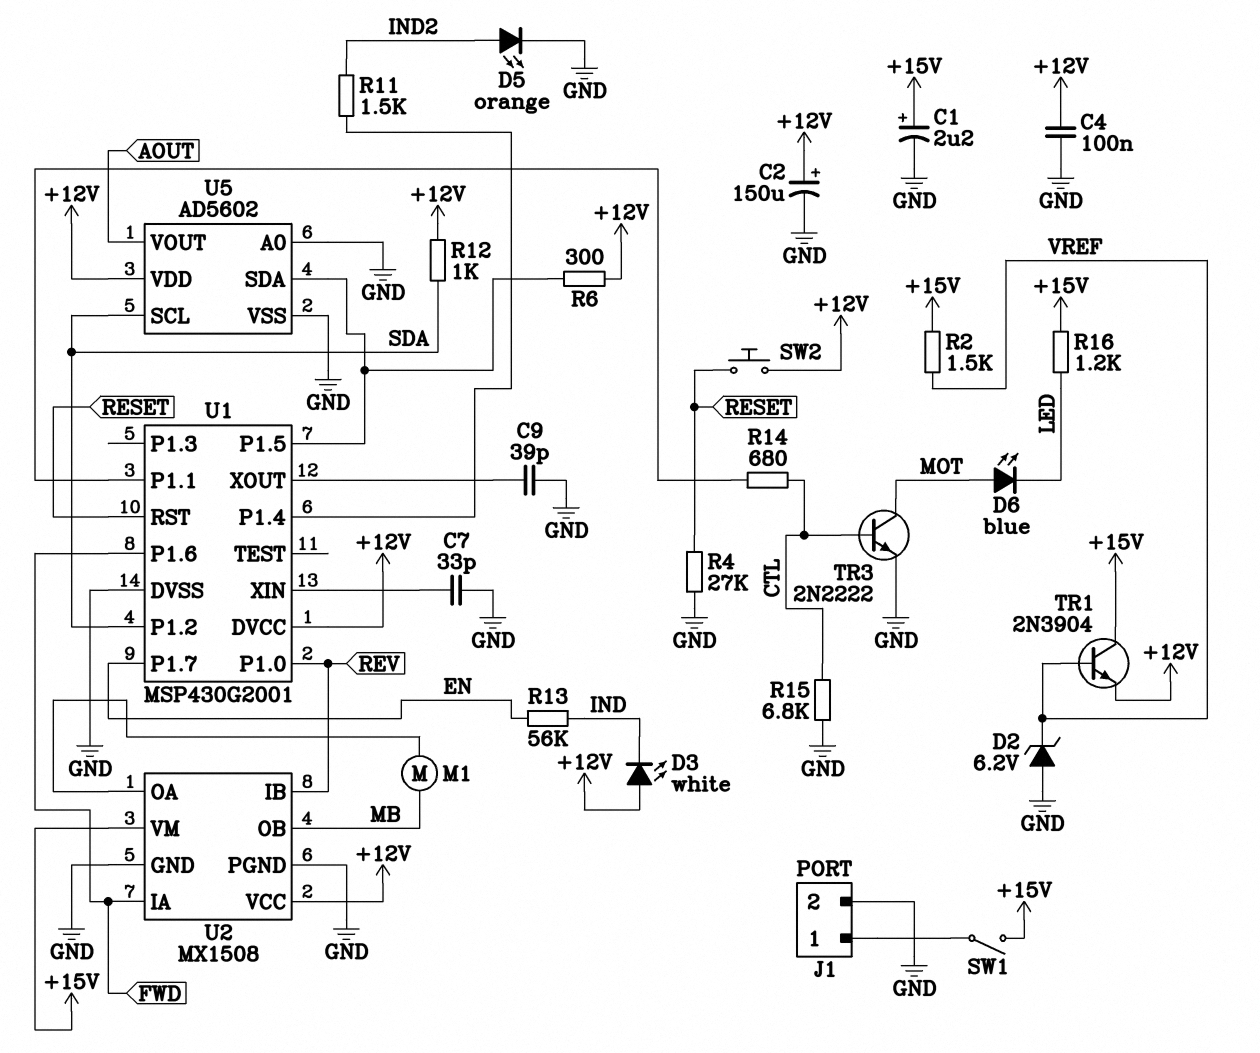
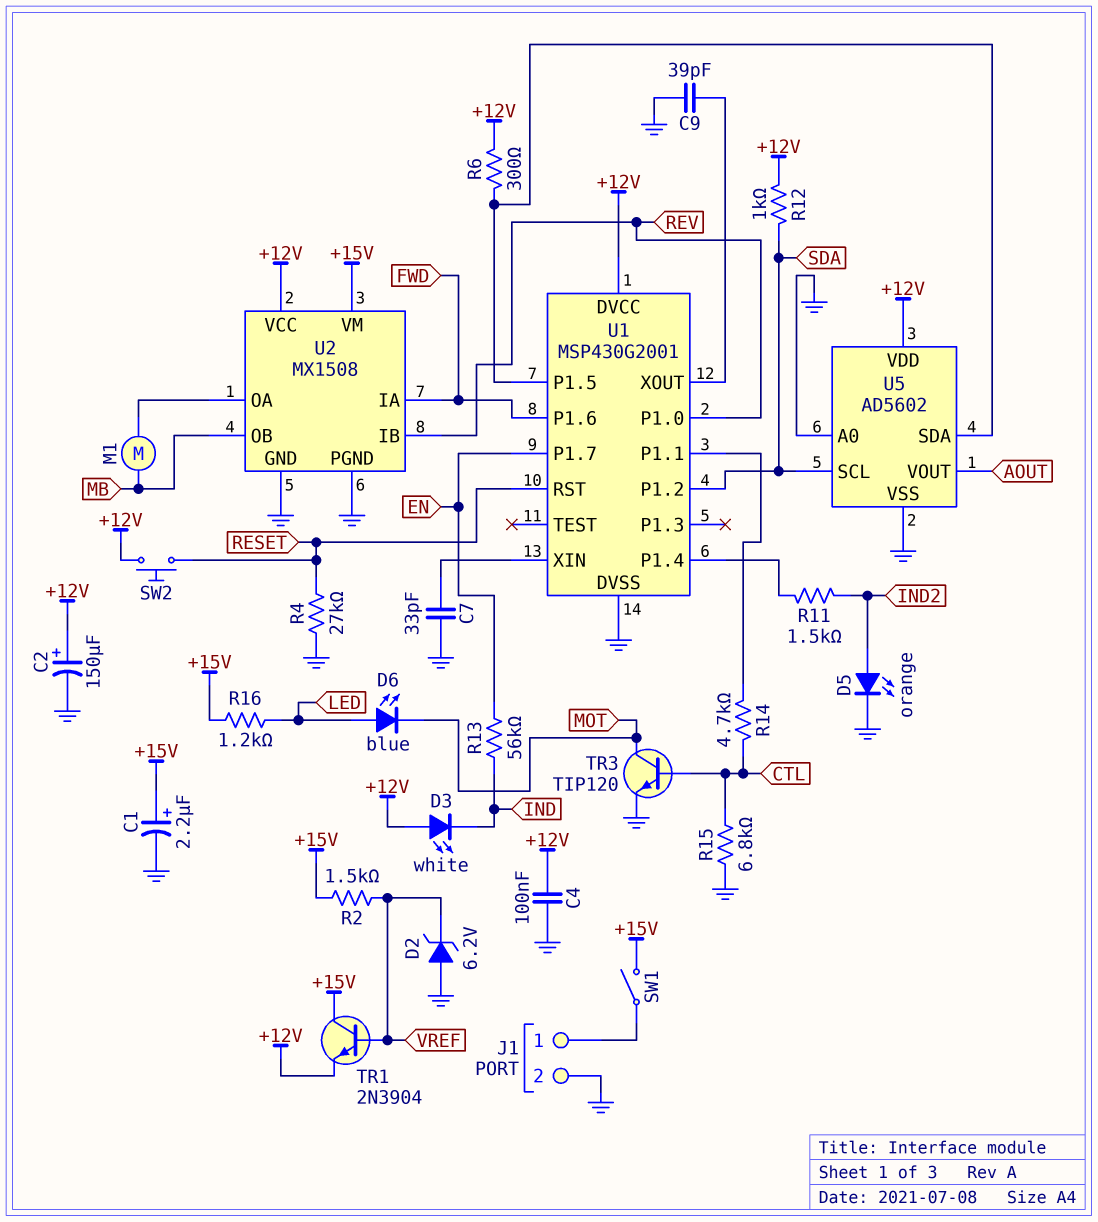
D6: LED blue (A MOT, K LED) -> LED blue (A LED, K MOT)
R14: 680 (CTL, U1/P1.1) -> 4.7k (CTL, U1/P1.1)
TR3: NPN 2N2222 (B CTL, C MOT, E GND) -> NPN TIP120 (B CTL, C MOT, E GND)

